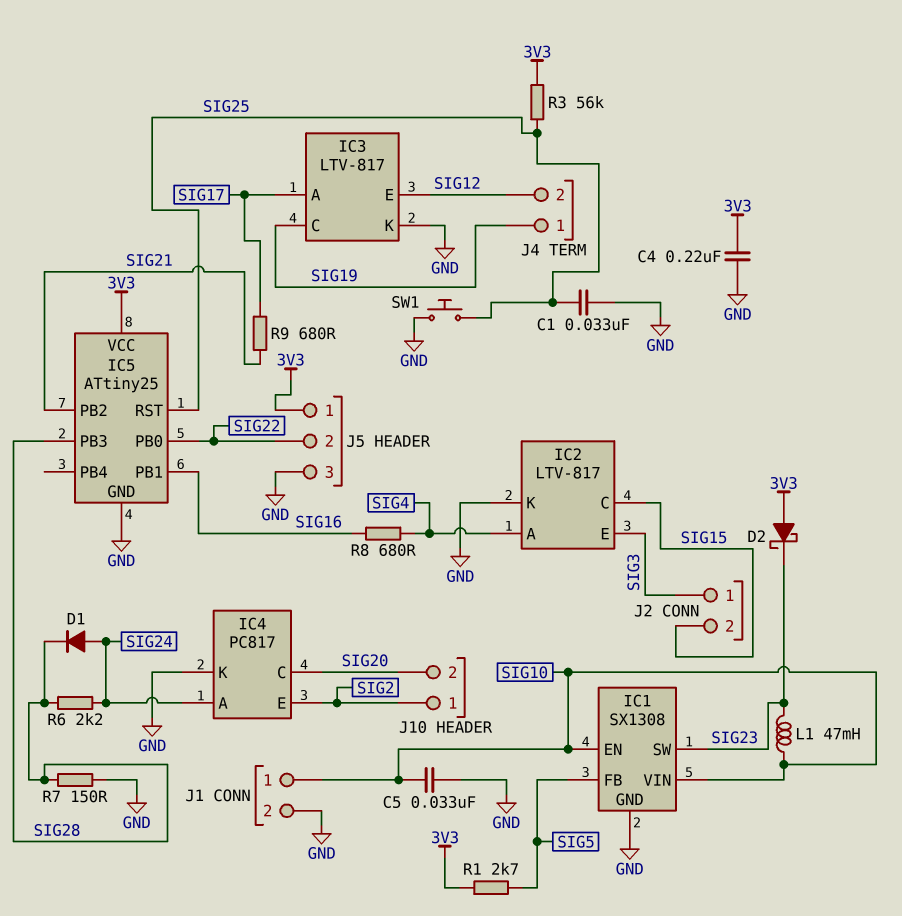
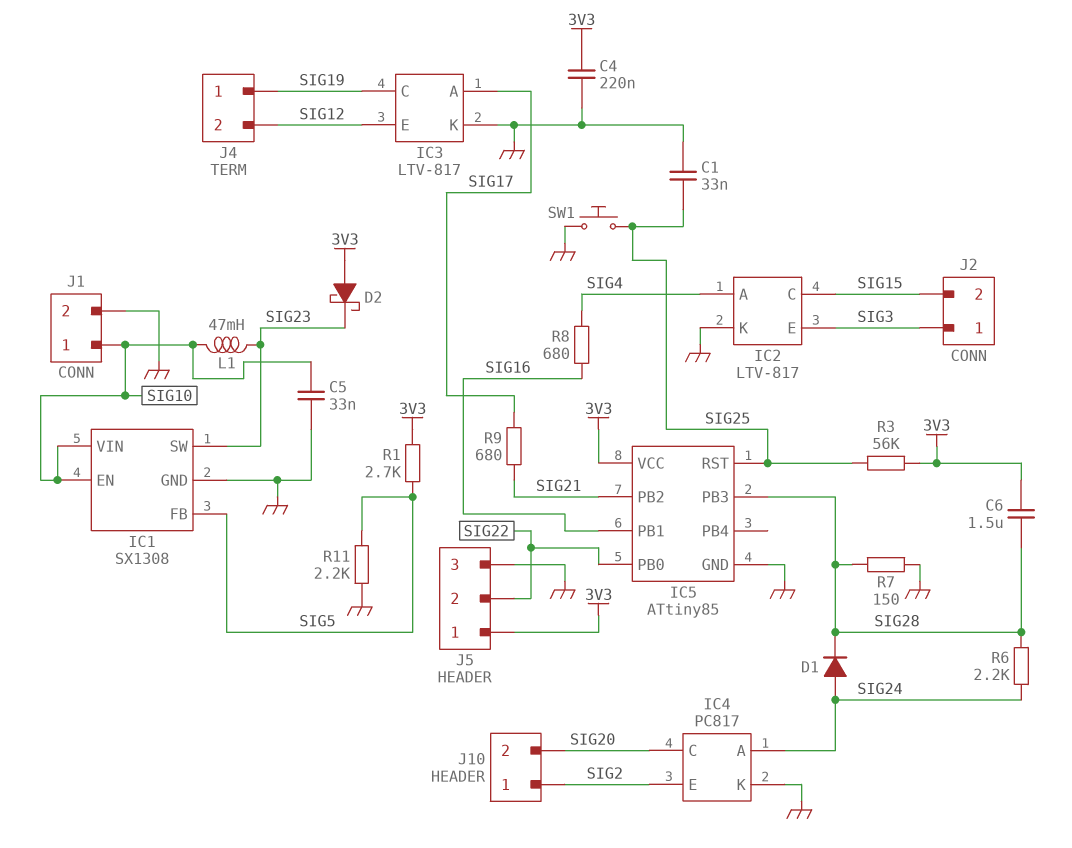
C6: none -> 1.5uF (3V3, SIG28)
IC5: ATtiny25 -> ATtiny85
R11: none -> 2.2k (GND, SIG5)

